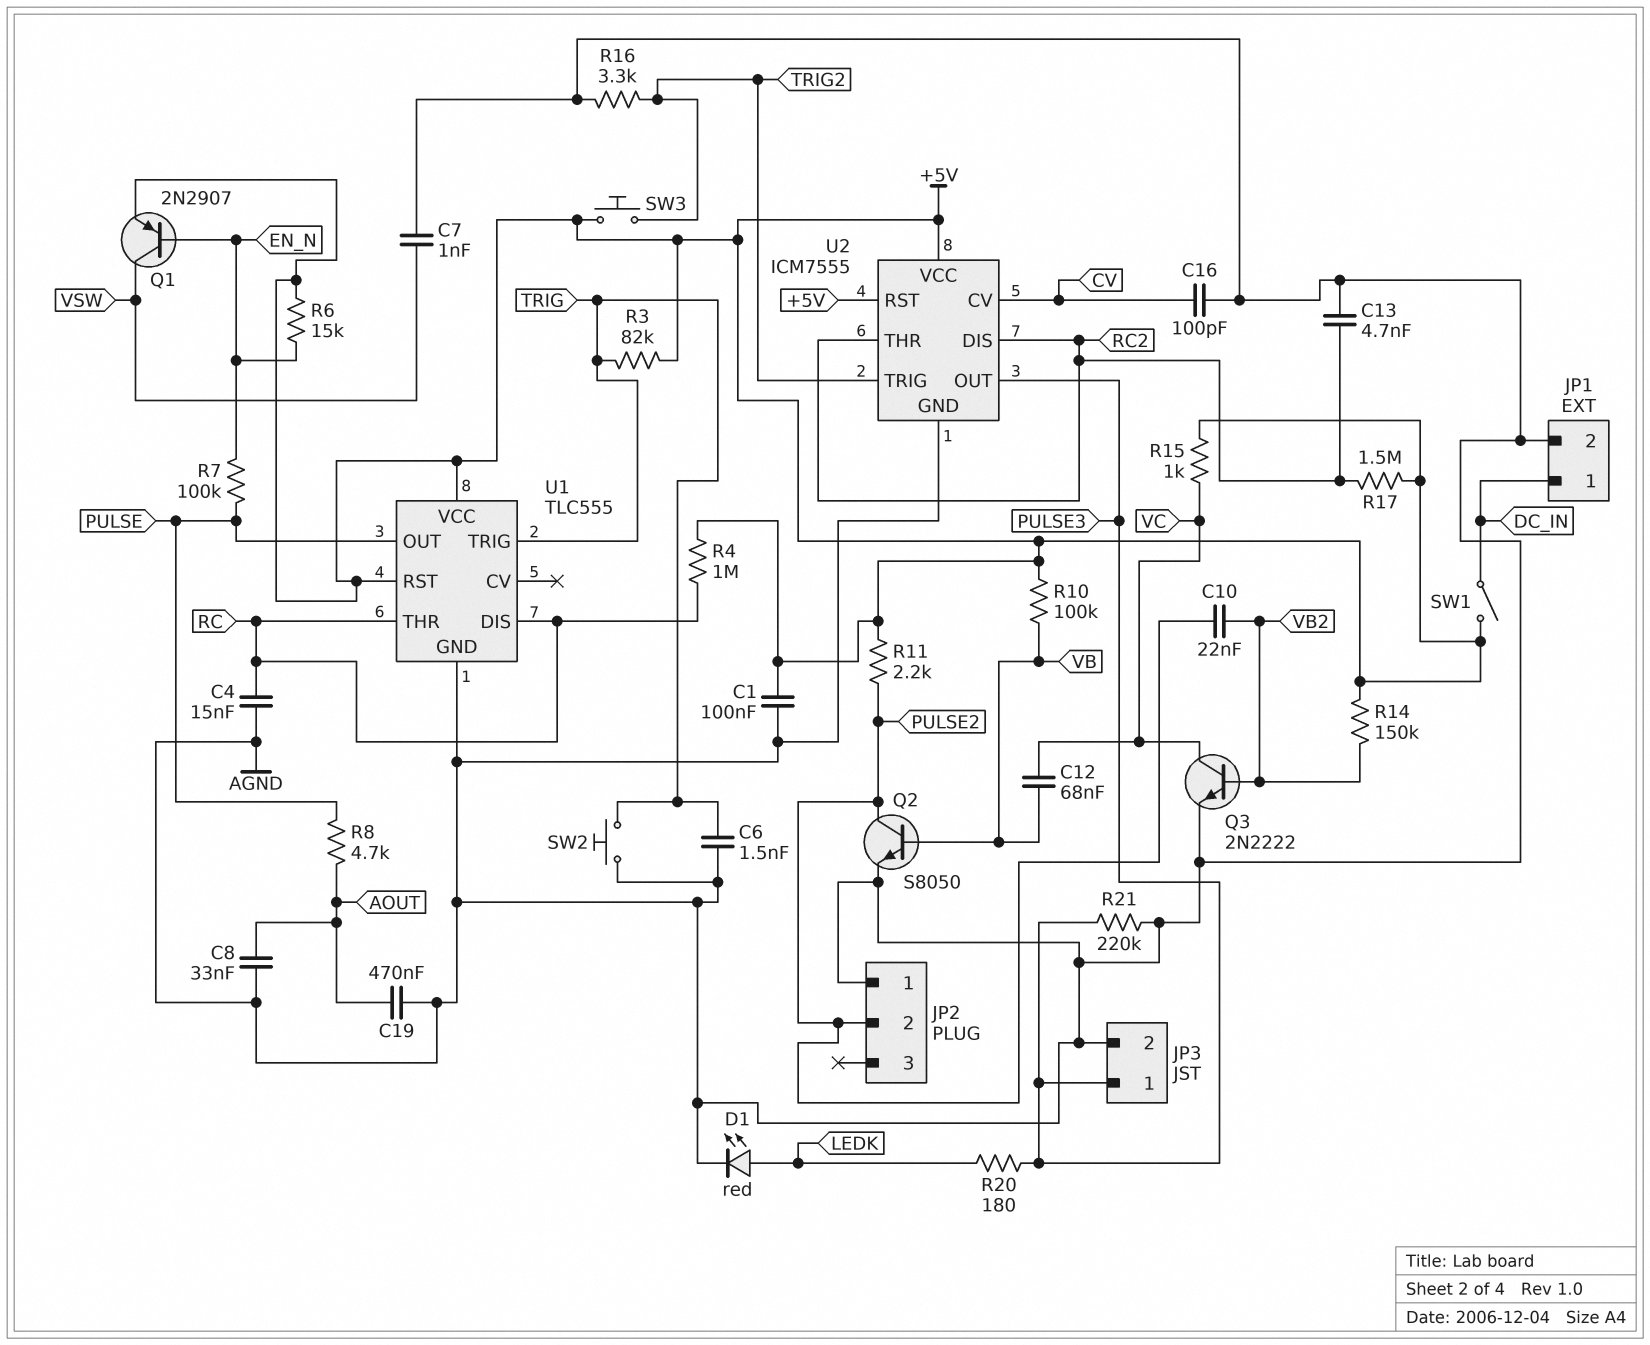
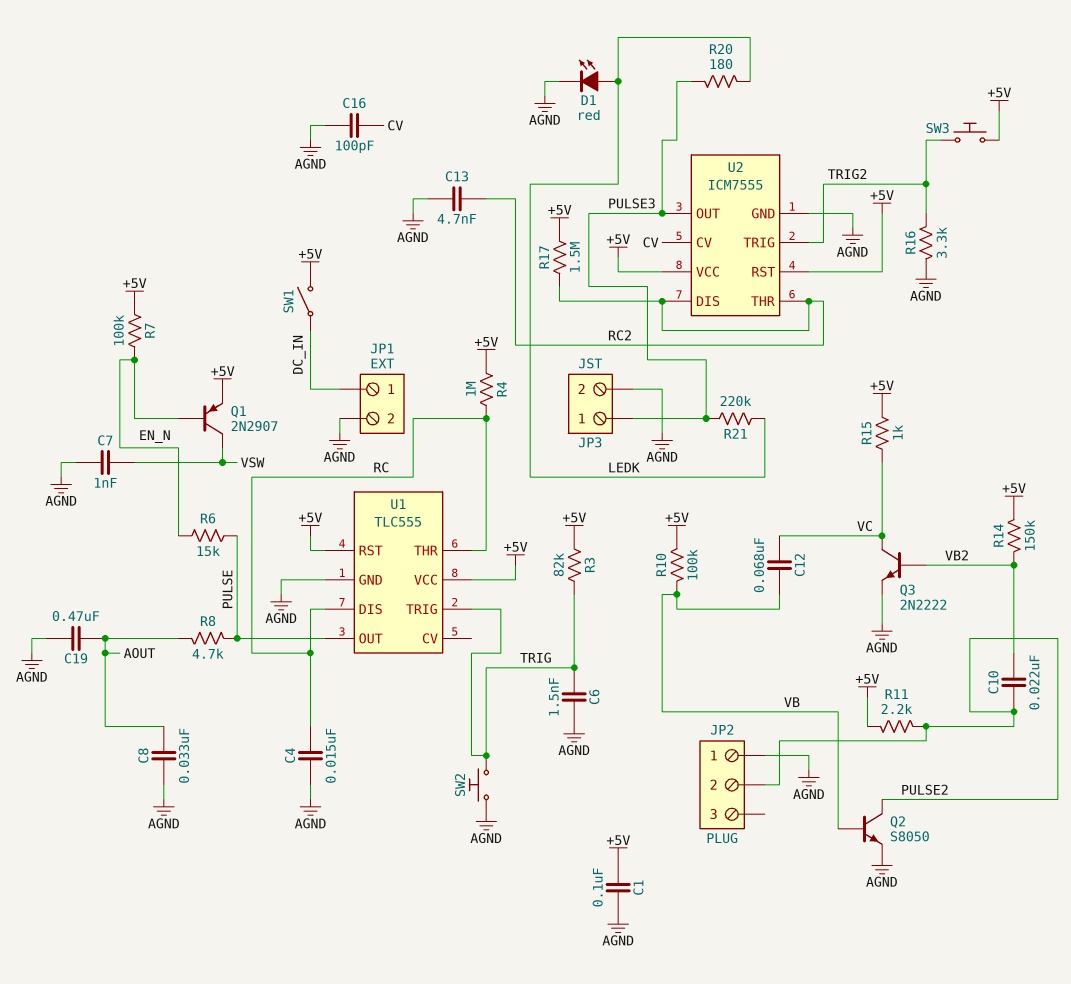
R6: 15k (+5V, EN_N) -> 15k (EN_N, PULSE)
R7: 100k (EN_N, PULSE) -> 100k (+5V, EN_N)
R21: 220k (AGND, PULSE3) -> 220k (LEDK, PULSE3)

